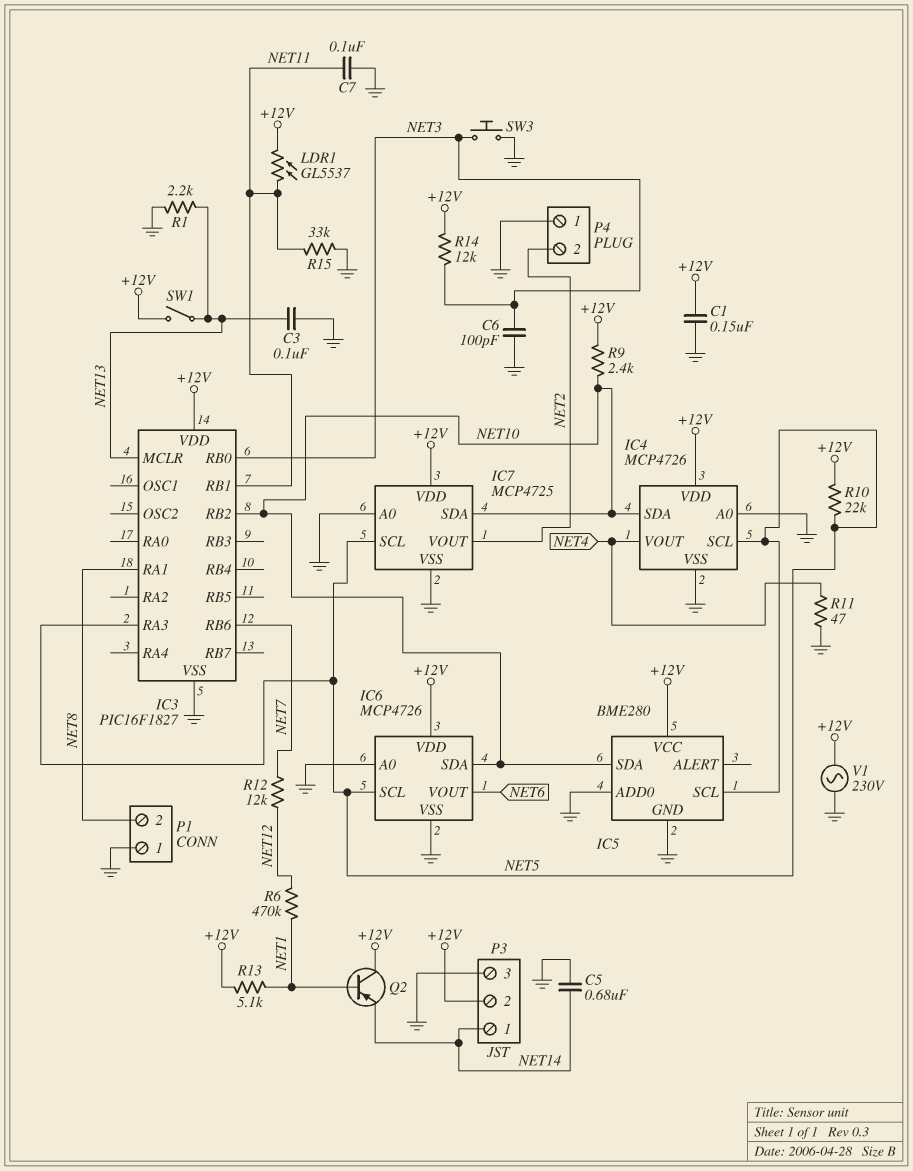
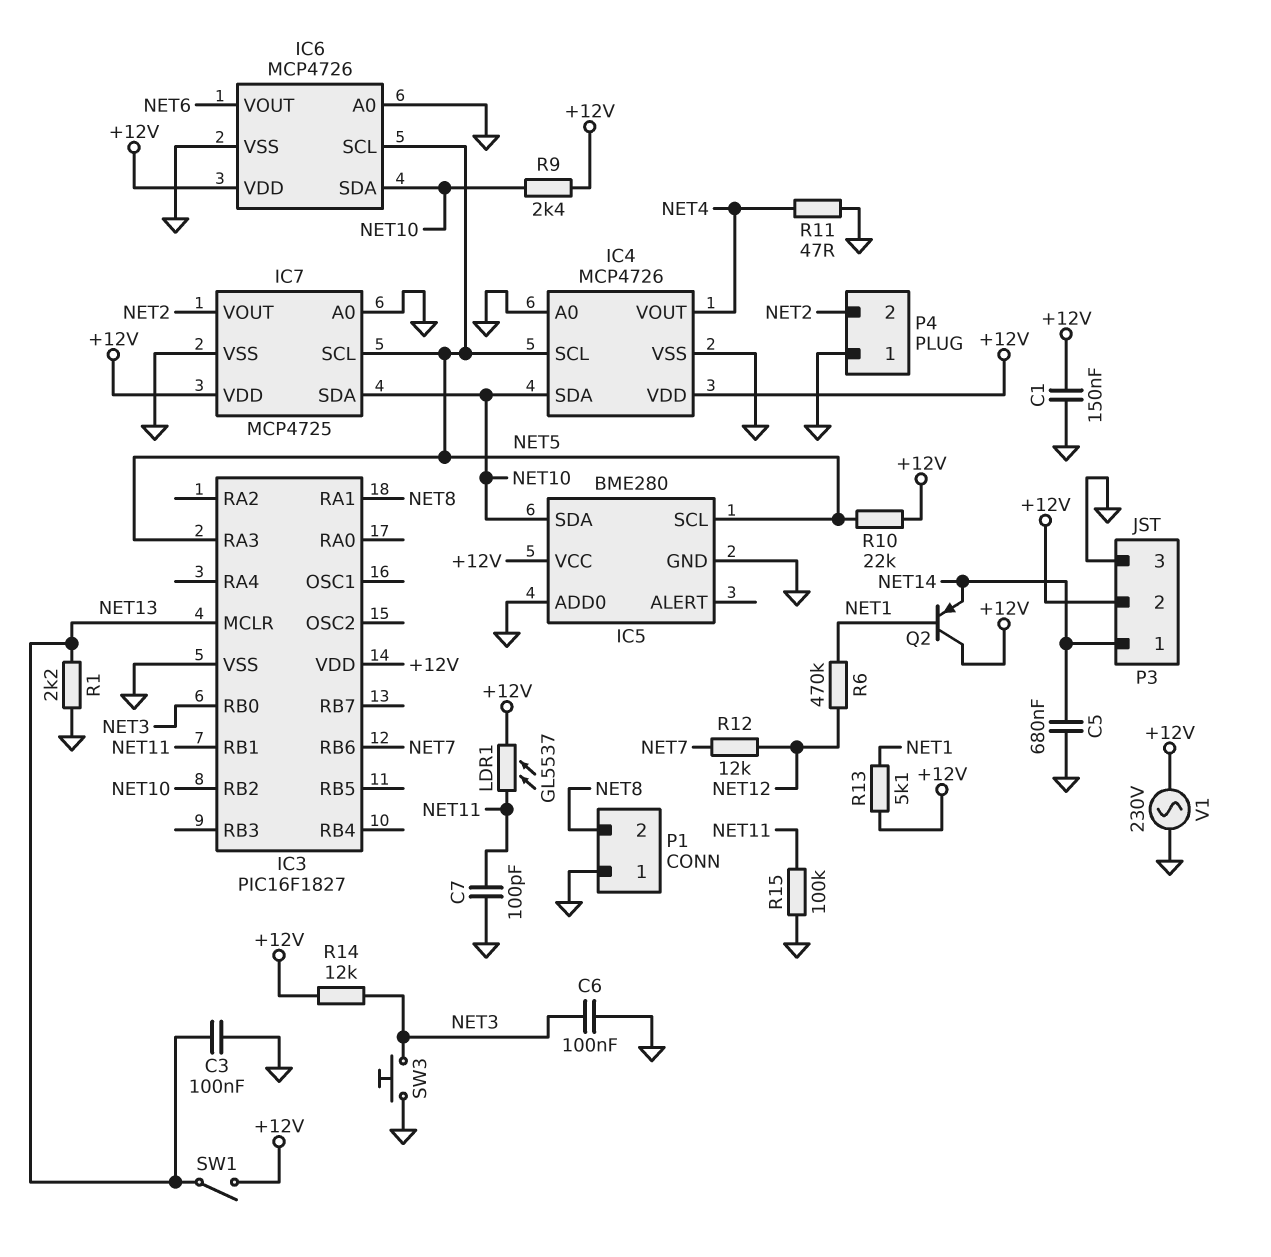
C6: 100pF (GND, NET3) -> 100nF (GND, NET3)
C7: 100nF (GND, NET11) -> 100pF (GND, NET11)
R15: 33k (GND, NET11) -> 100k (GND, NET11)

